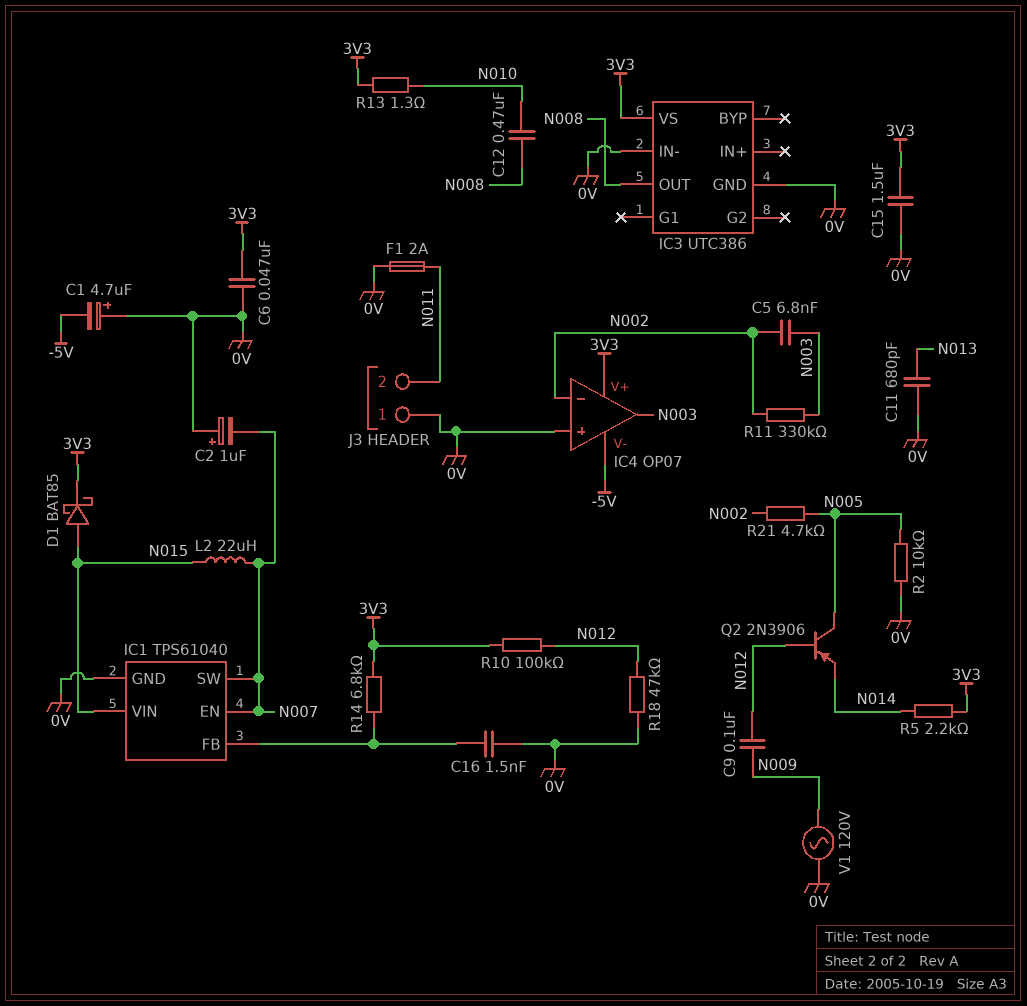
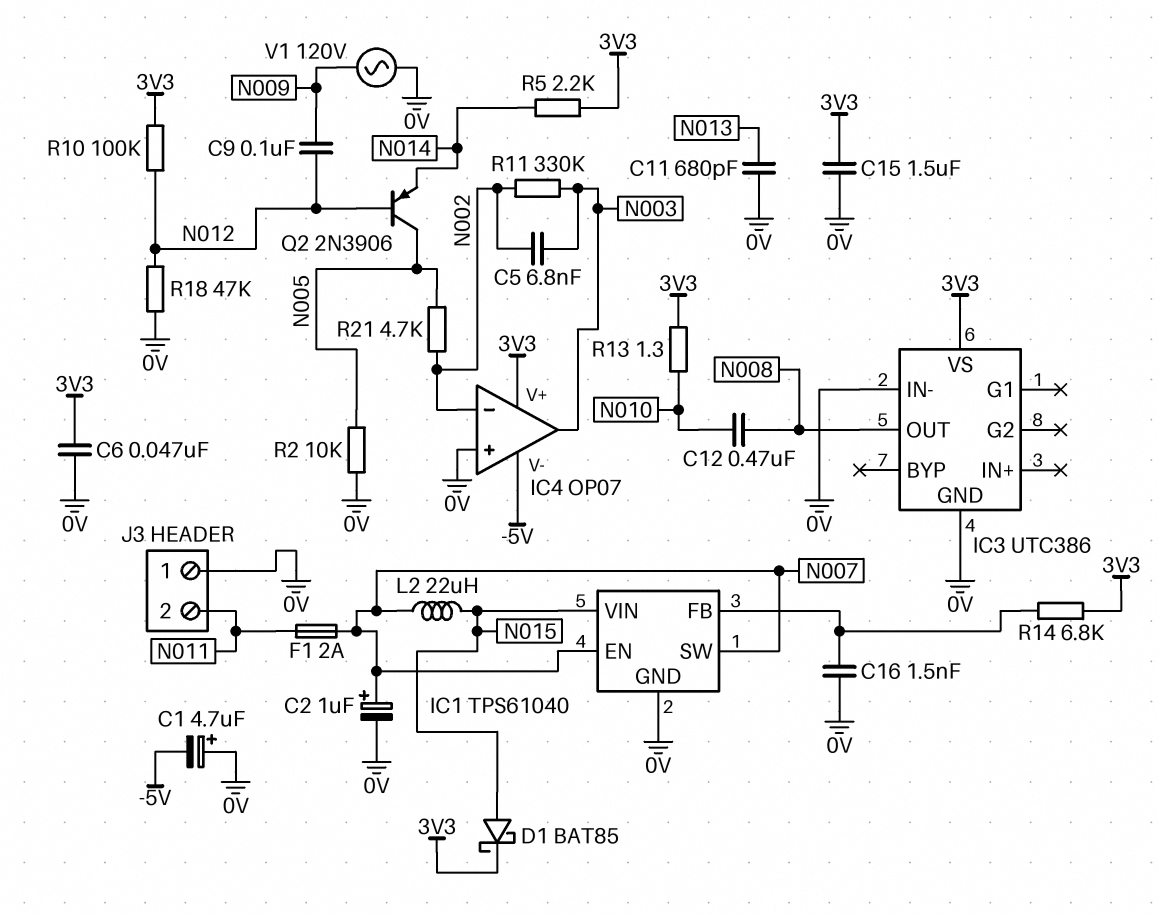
C2: 1uF (plus 0V, minus N007) -> 1uF (plus N007, minus 0V)
F1: 2A (0V, N011) -> 2A (N007, N011)

